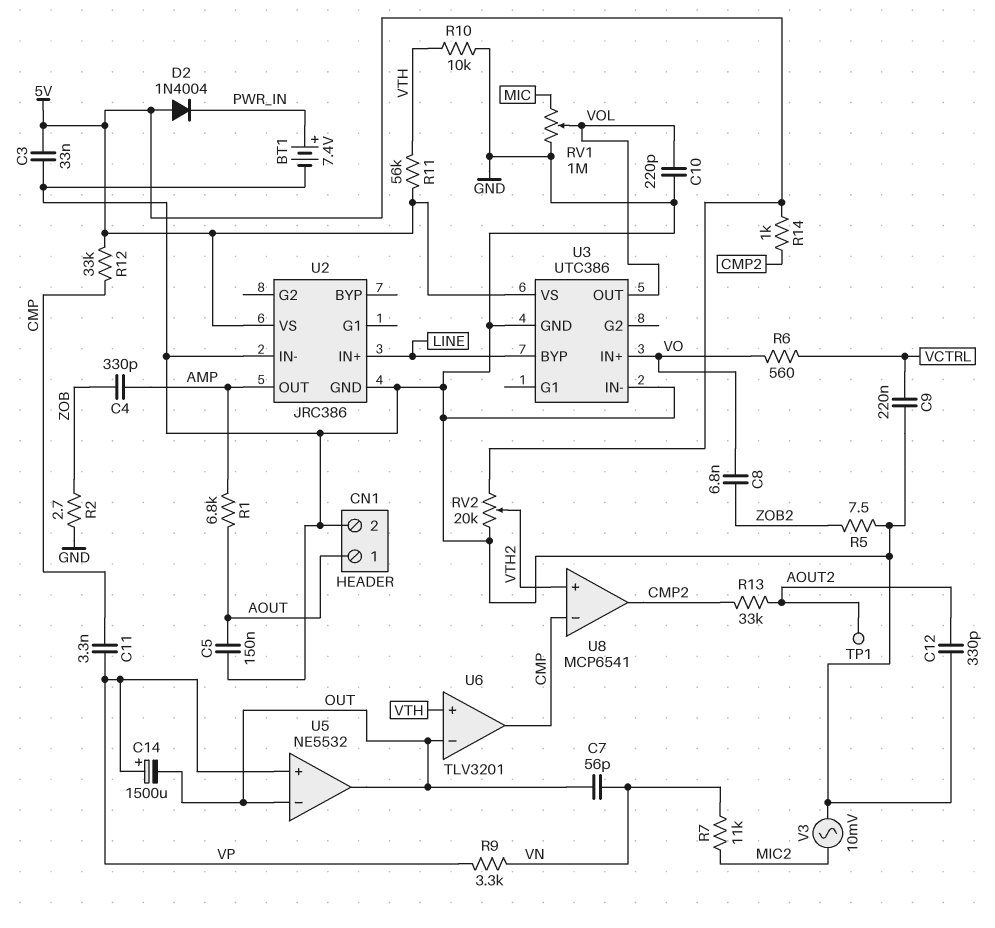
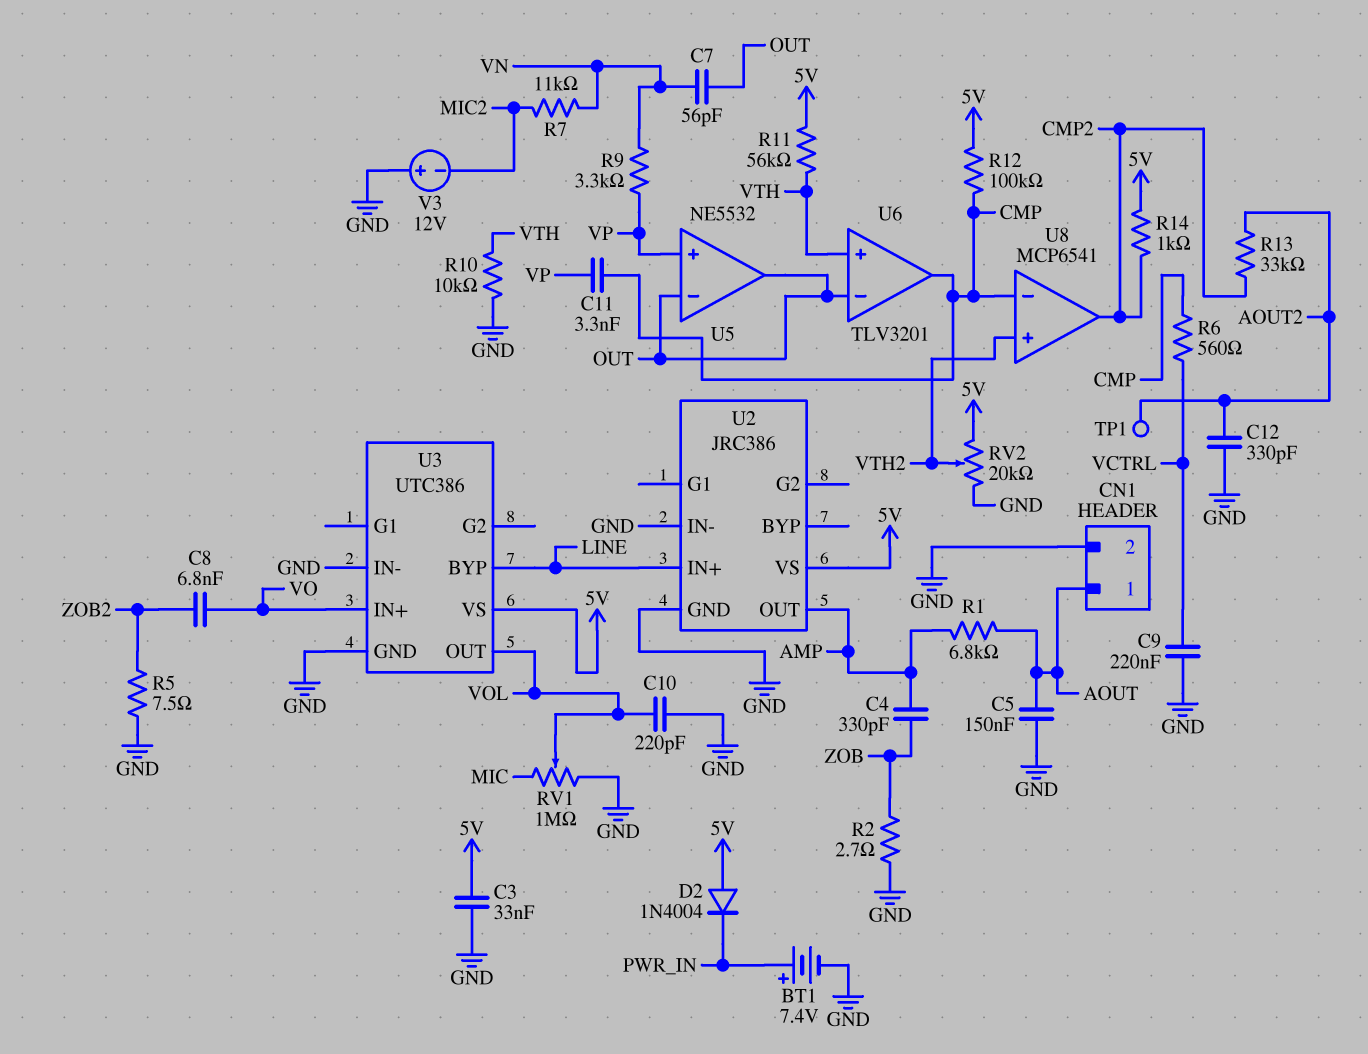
C14: 1500uF (plus VP, minus OUT) -> none
R6: 560 (VCTRL, VO) -> 560 (CMP, VCTRL)
R12: 33k (5V, CMP) -> 100k (5V, CMP)
V3: AC 10mV (GND, MIC2) -> 12V (plus GND, minus MIC2)

